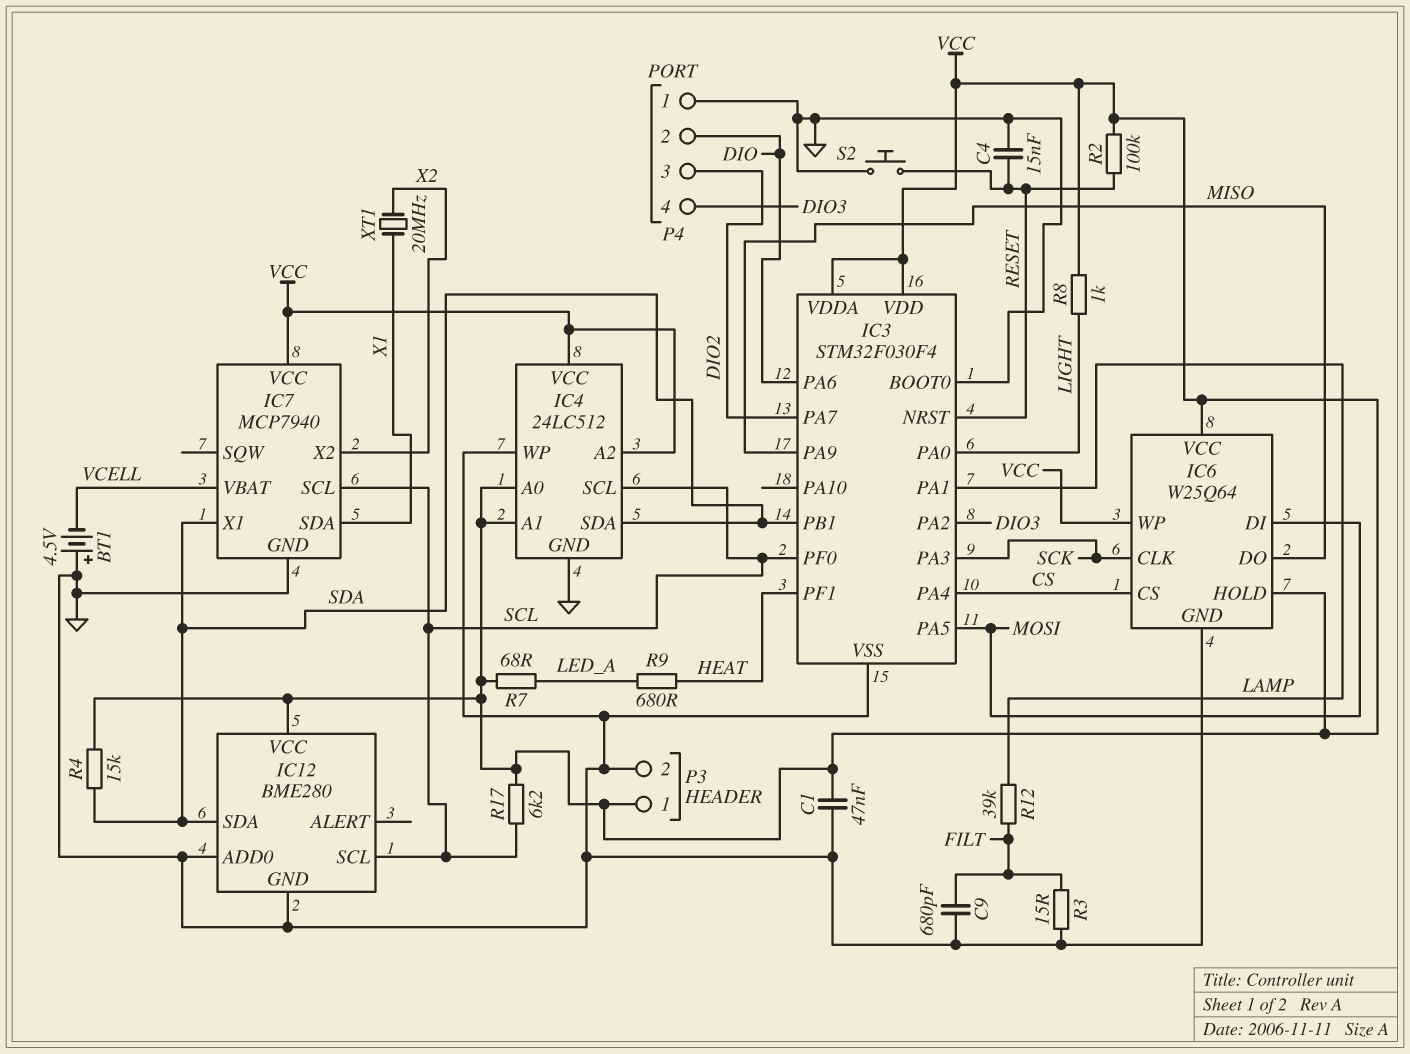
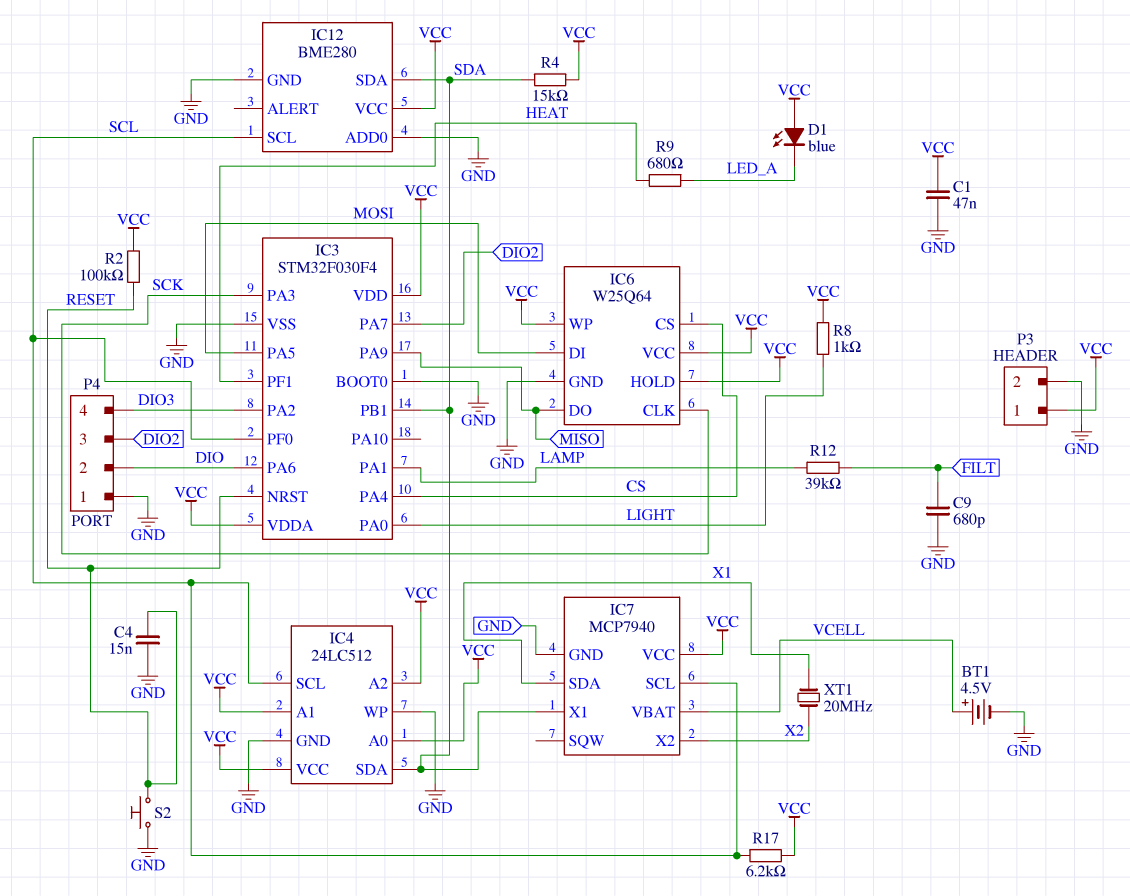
BT1: 4.5V (plus GND, minus VCELL) -> 4.5V (plus VCELL, minus GND)
D1: none -> LED blue (A VCC, K LED_A)
R3: 15 (FILT, GND) -> none
R7: 68 (LED_A, VCC) -> none

